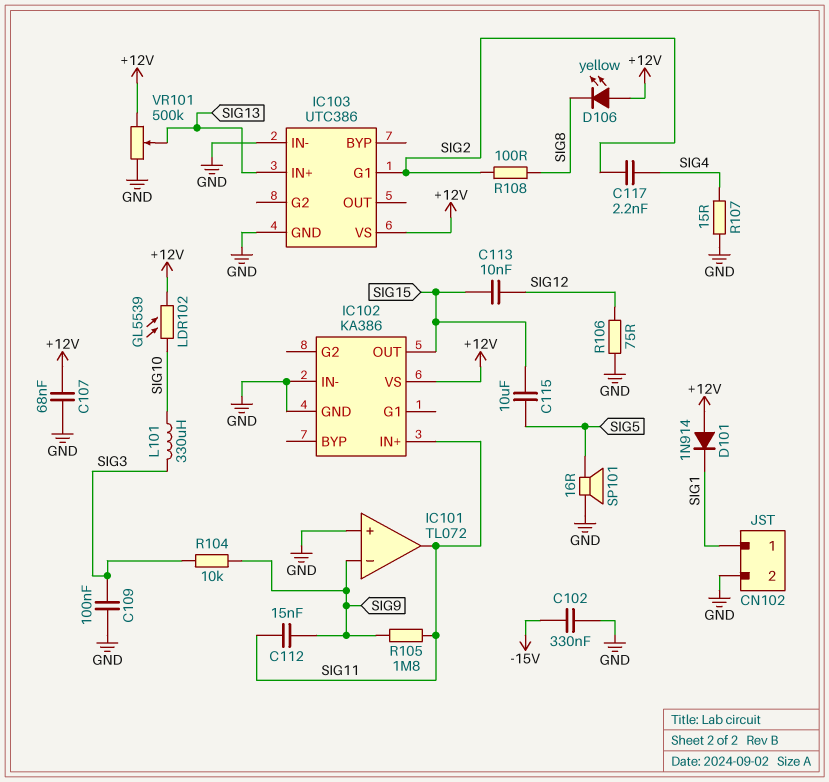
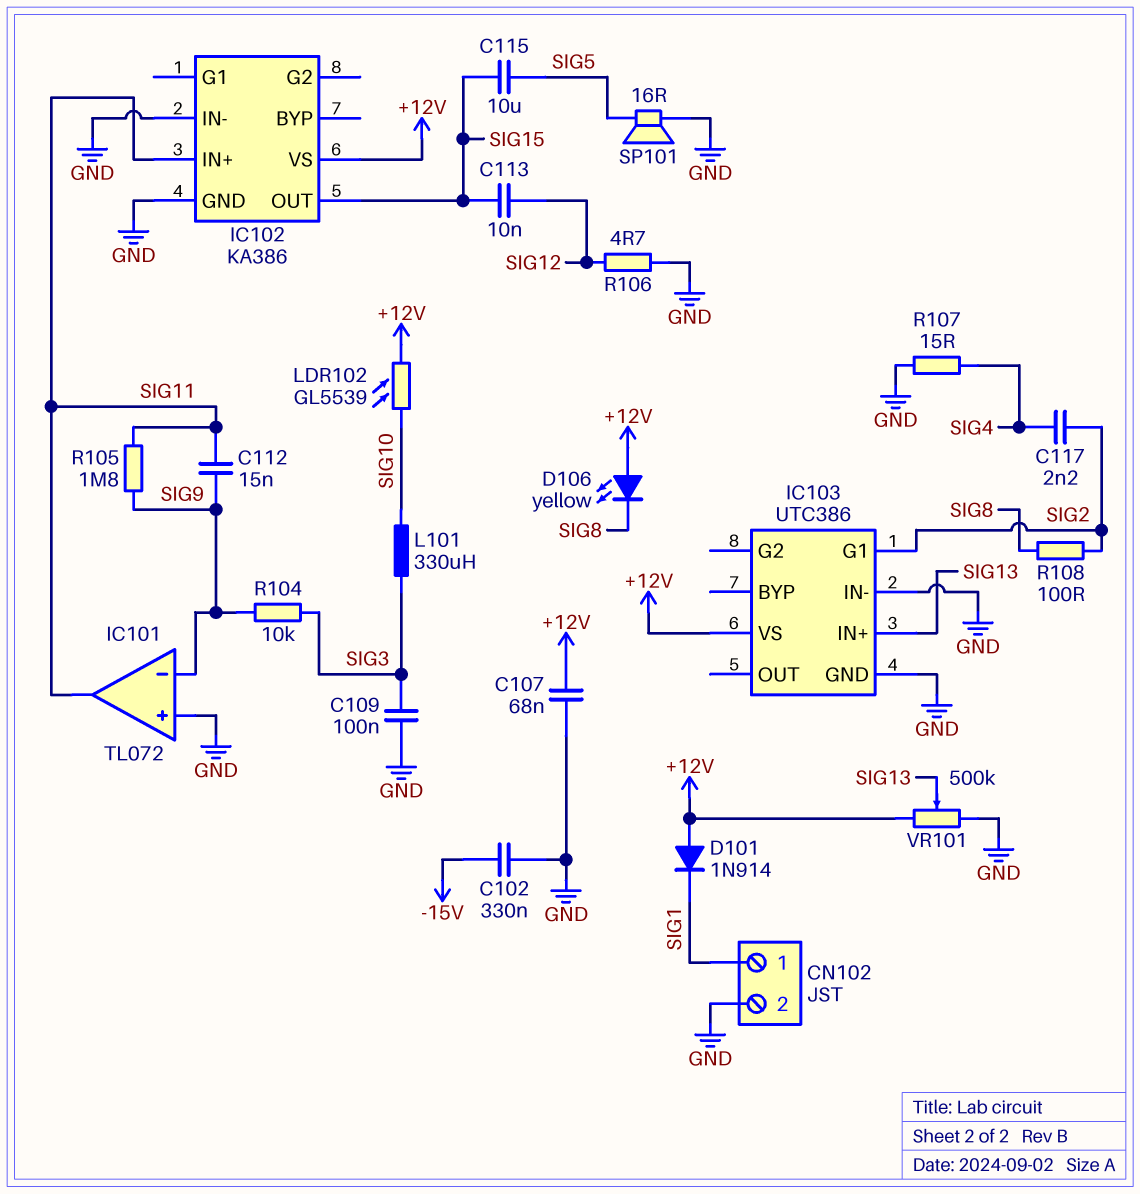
R106: 75 (GND, SIG12) -> 4.7 (GND, SIG12)

